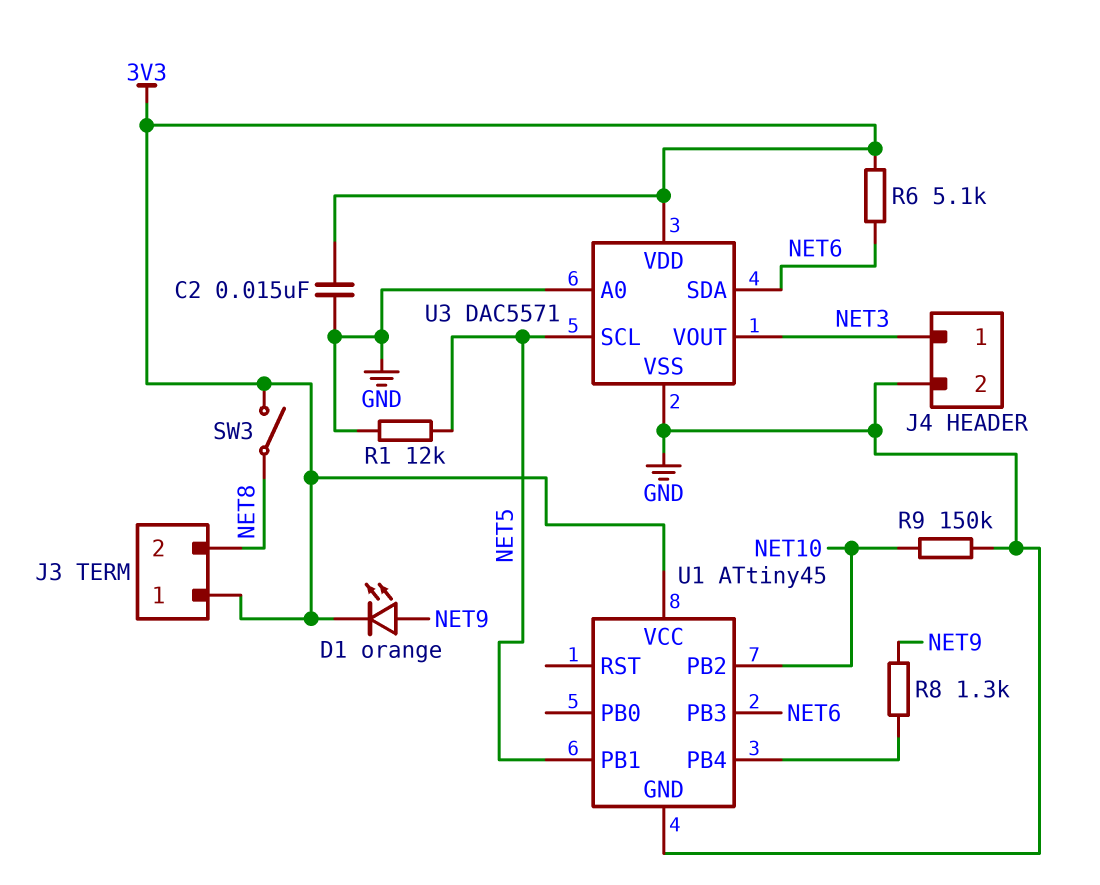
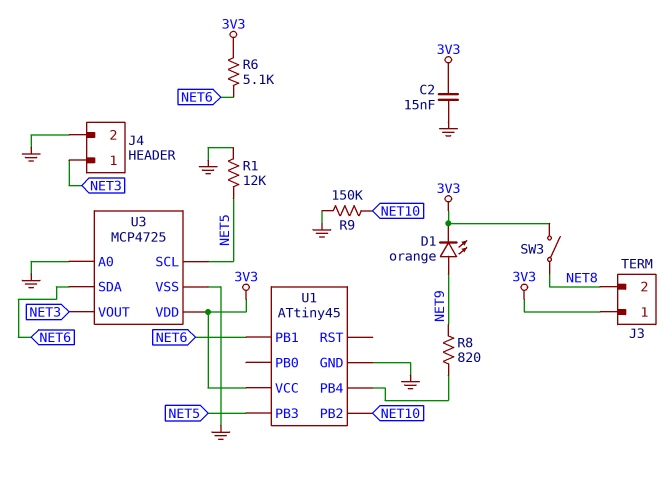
R8: 1.3k (NET9, U1/PB4) -> 820 (NET9, U1/PB4)
U1 pin PB1: NET5 -> NET6
U1 pin PB3: NET6 -> NET5
U3: DAC5571 -> MCP4725

